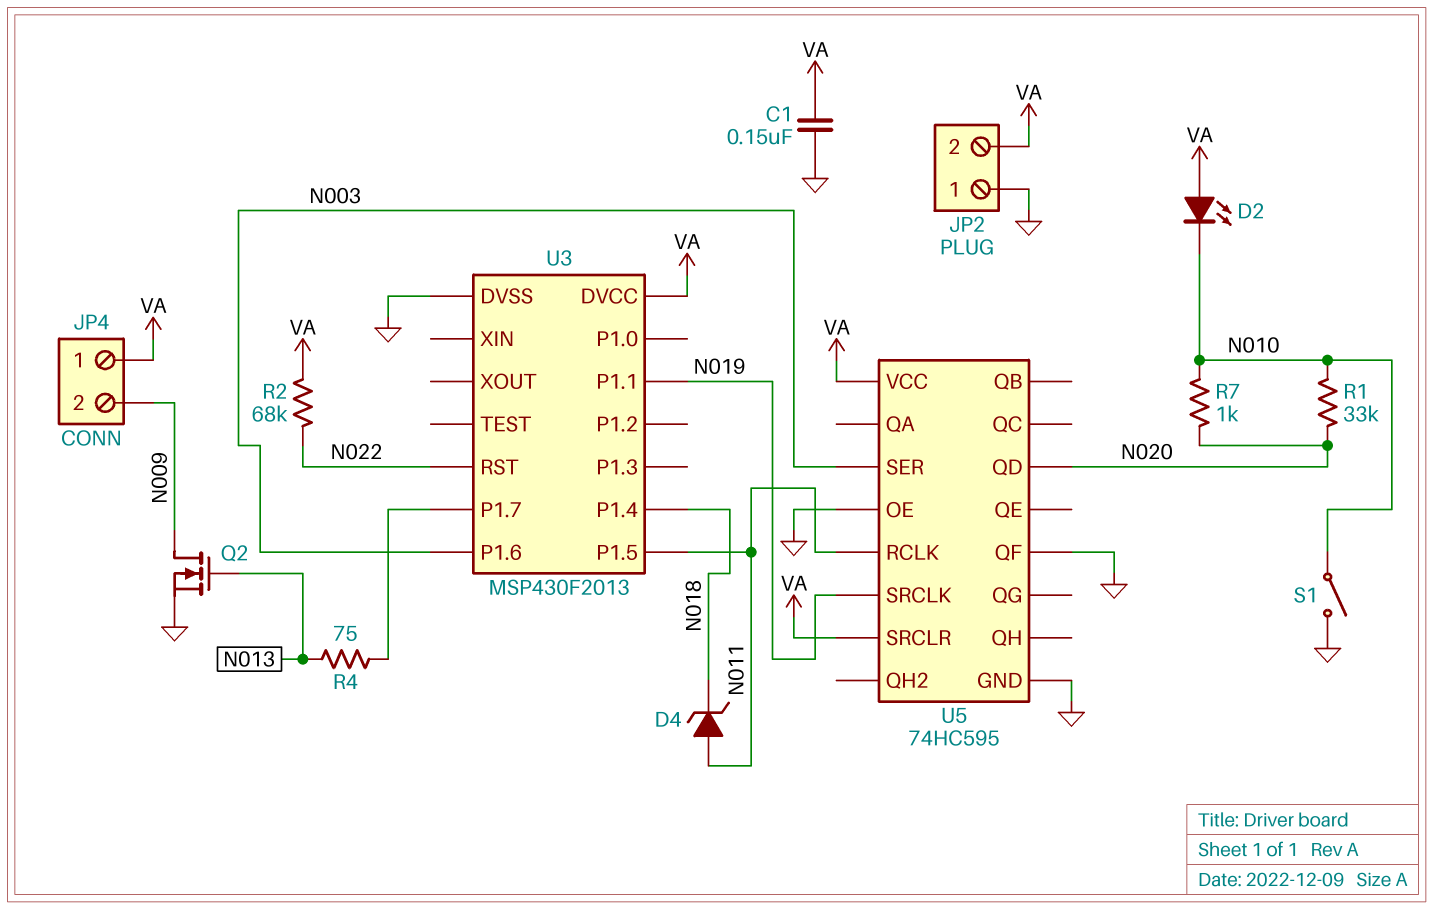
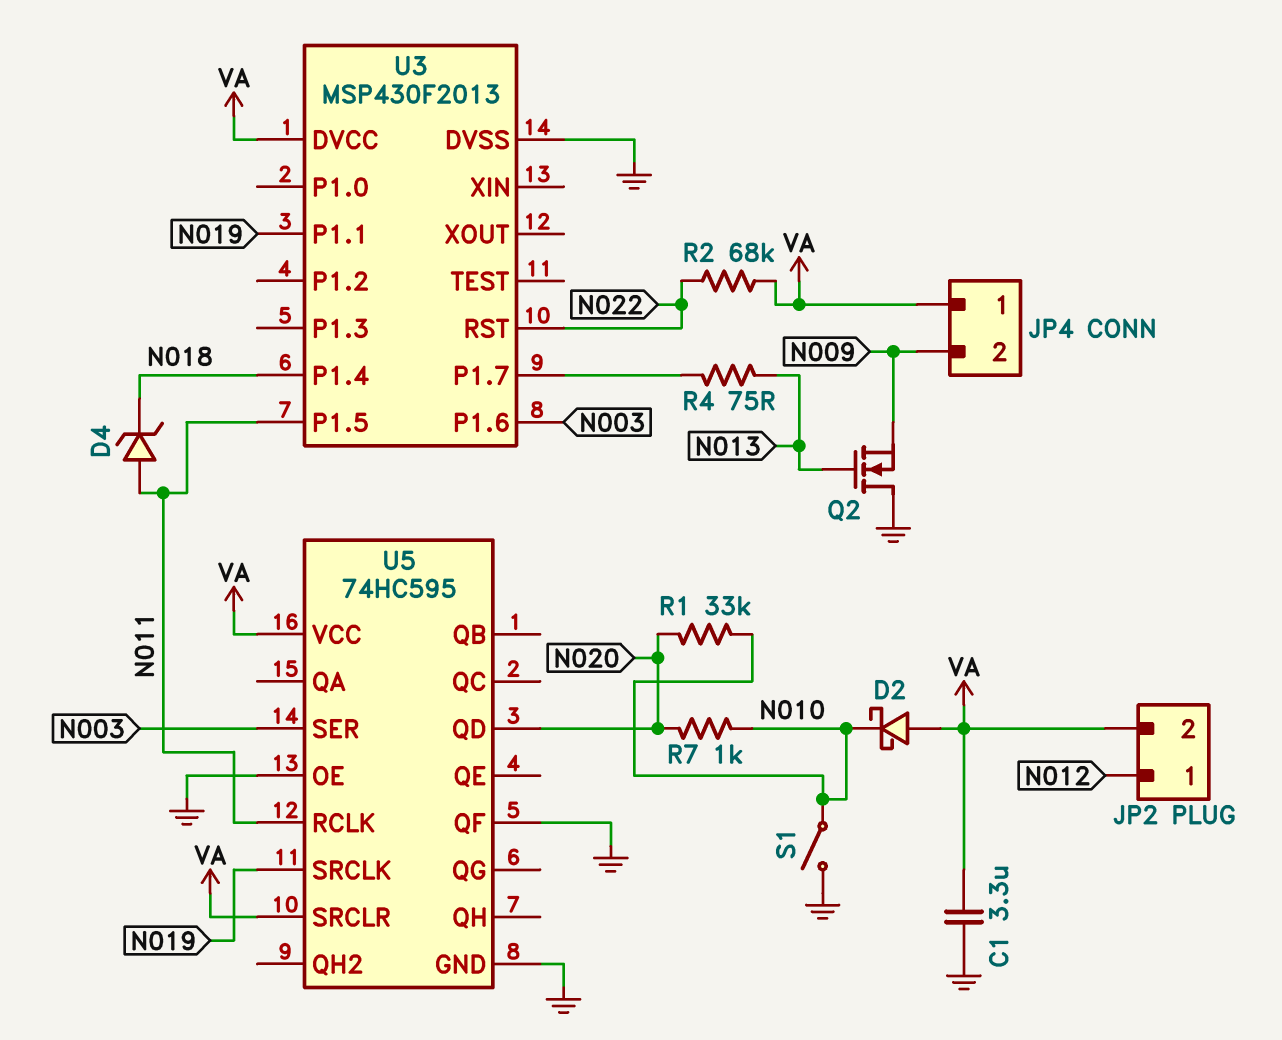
C1: 150nF (GND, VA) -> 3.3uF (GND, VA)
D2: LED (A VA, K N010) -> schottky (A VA, K N010)
JP2 pin 1: GND -> N012
Q2: NMOS (G N013, D N009, S GND) -> NMOS (G N013, D GND, S N009)

